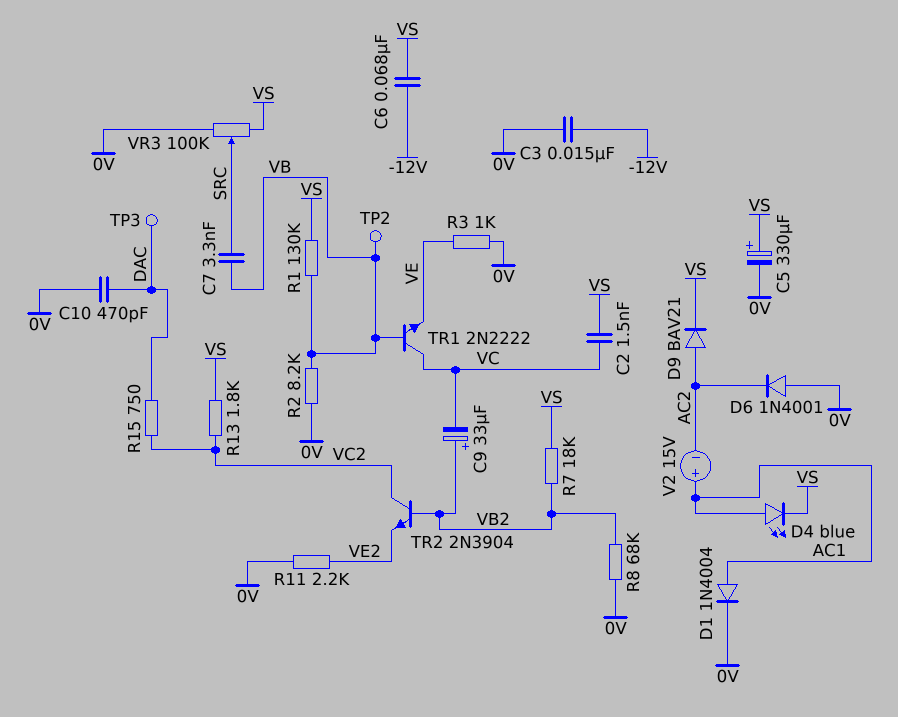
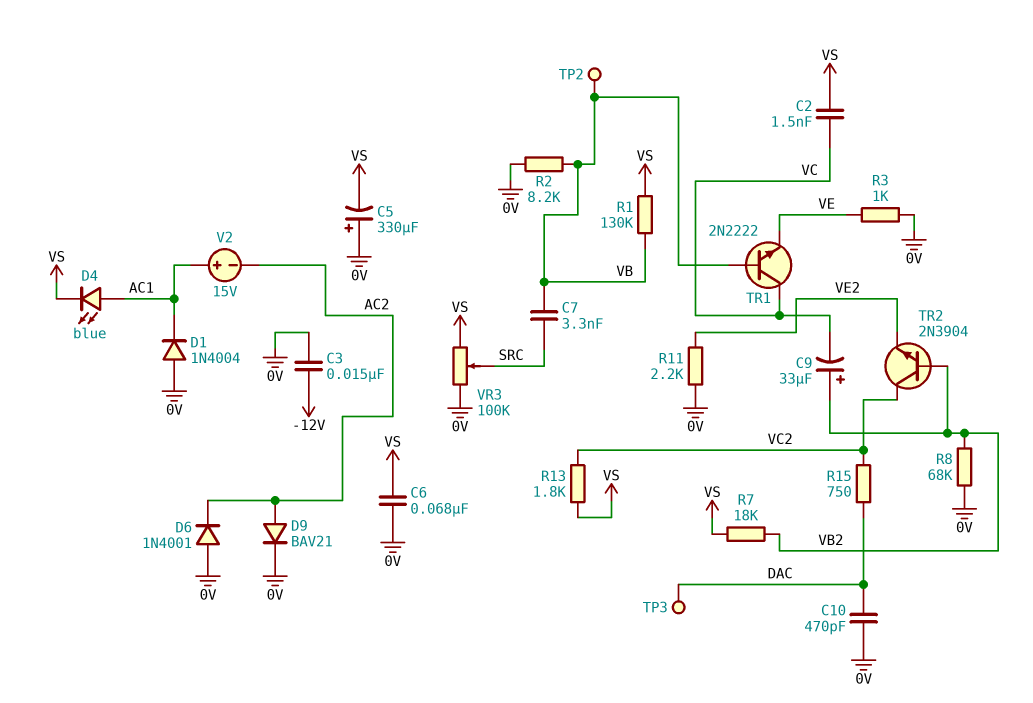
C5: 330uF (plus VS, minus 0V) -> 330uF (plus 0V, minus VS)
C6: 68nF (-12V, VS) -> 68nF (0V, VS)
D1: diode 1N4004 (A AC1, K 0V) -> diode 1N4004 (A 0V, K AC1)
D9: diode BAV21 (A AC2, K VS) -> diode BAV21 (A AC2, K 0V)

